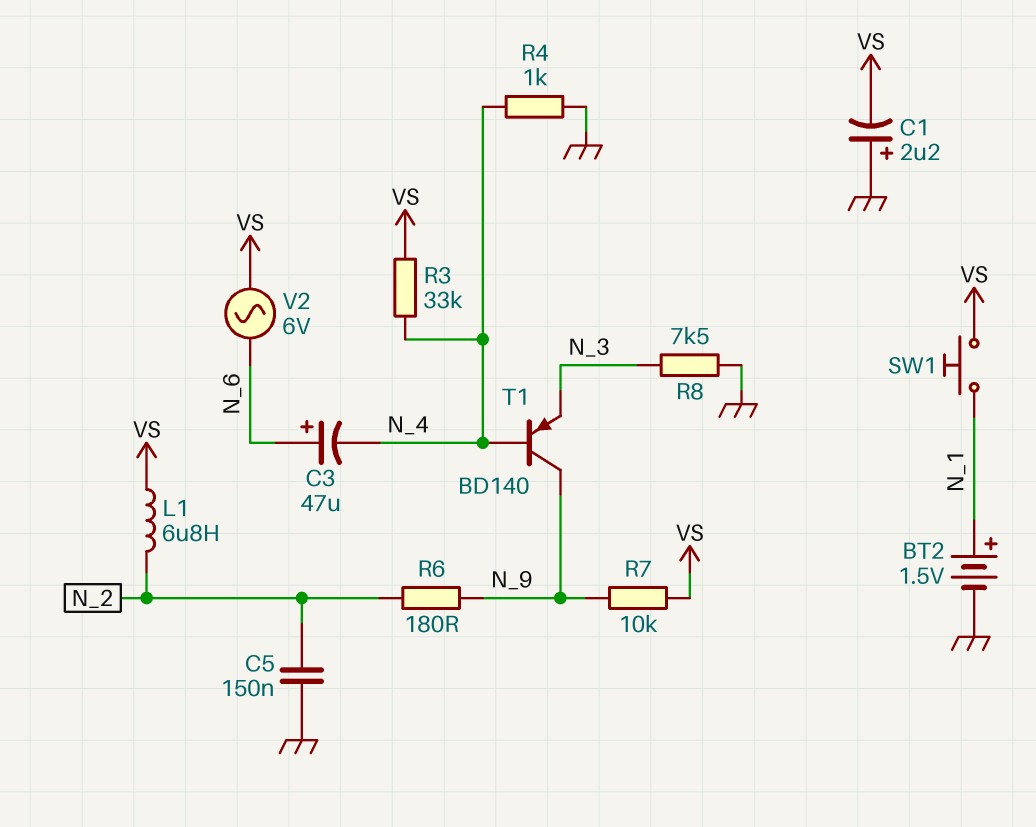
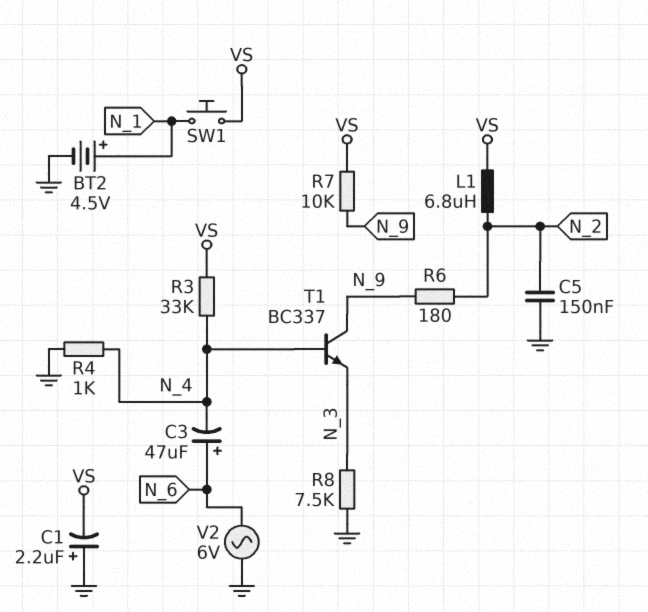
BT2: 1.5V (plus N_1, minus GND) -> 4.5V (plus N_1, minus GND)
T1: PNP BD140 (B N_4, C N_9, E N_3) -> NPN BC337 (B N_4, C N_9, E N_3)
V2: AC 6V (N_6, VS) -> AC 6V (GND, N_6)

